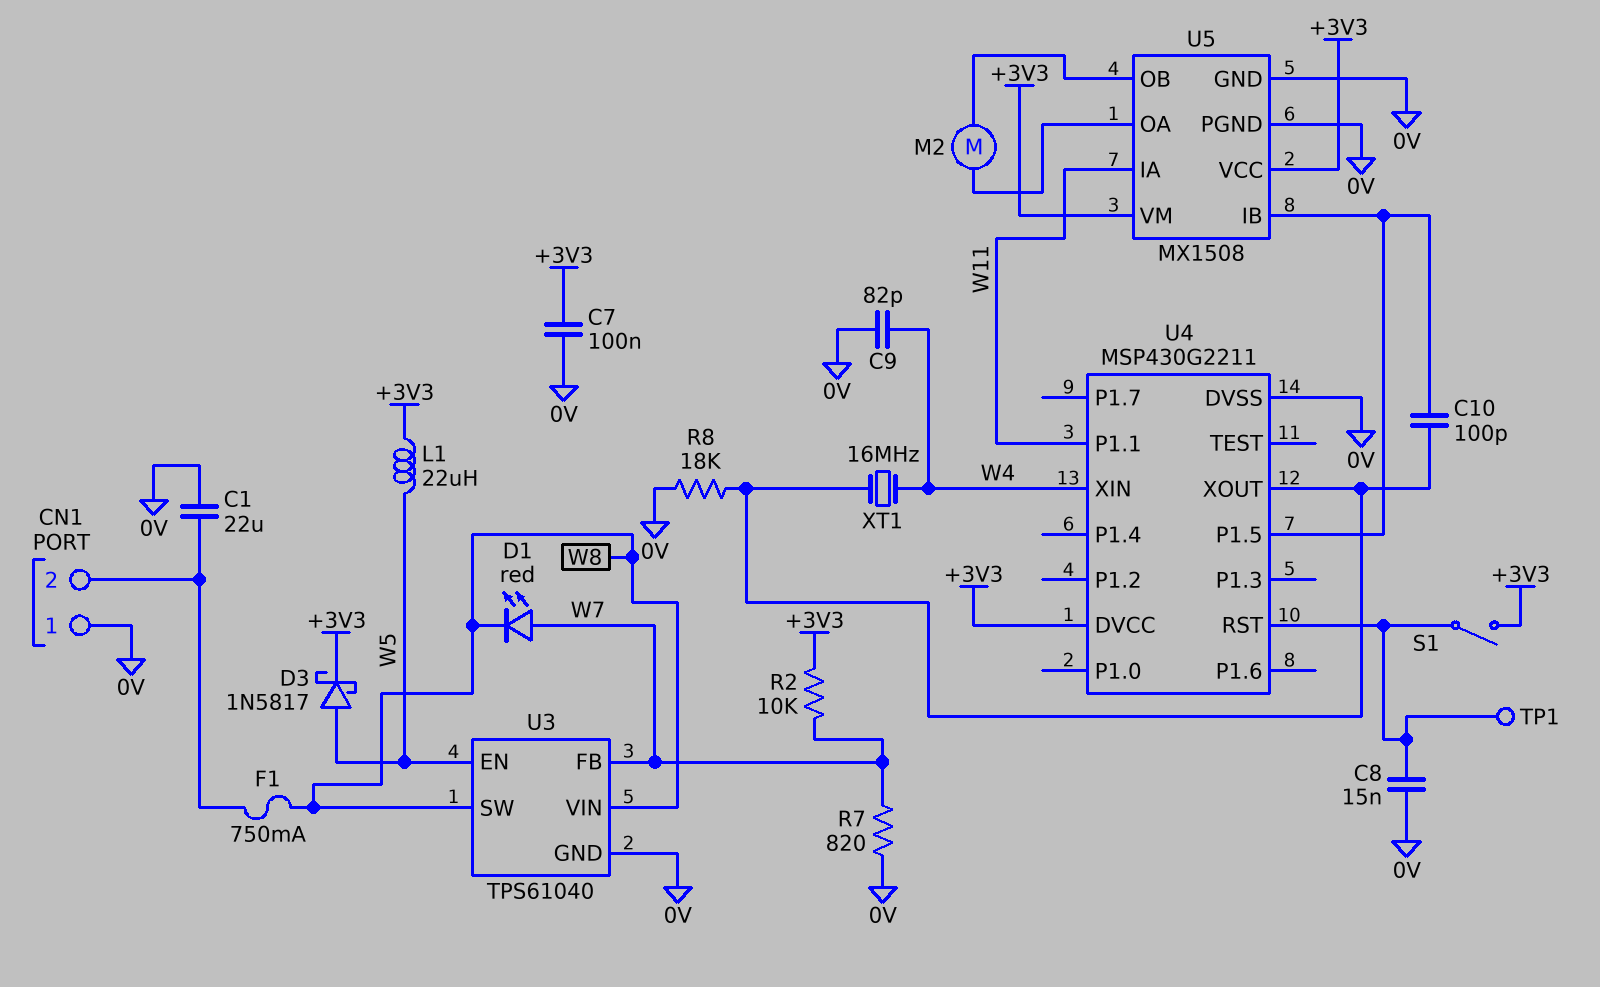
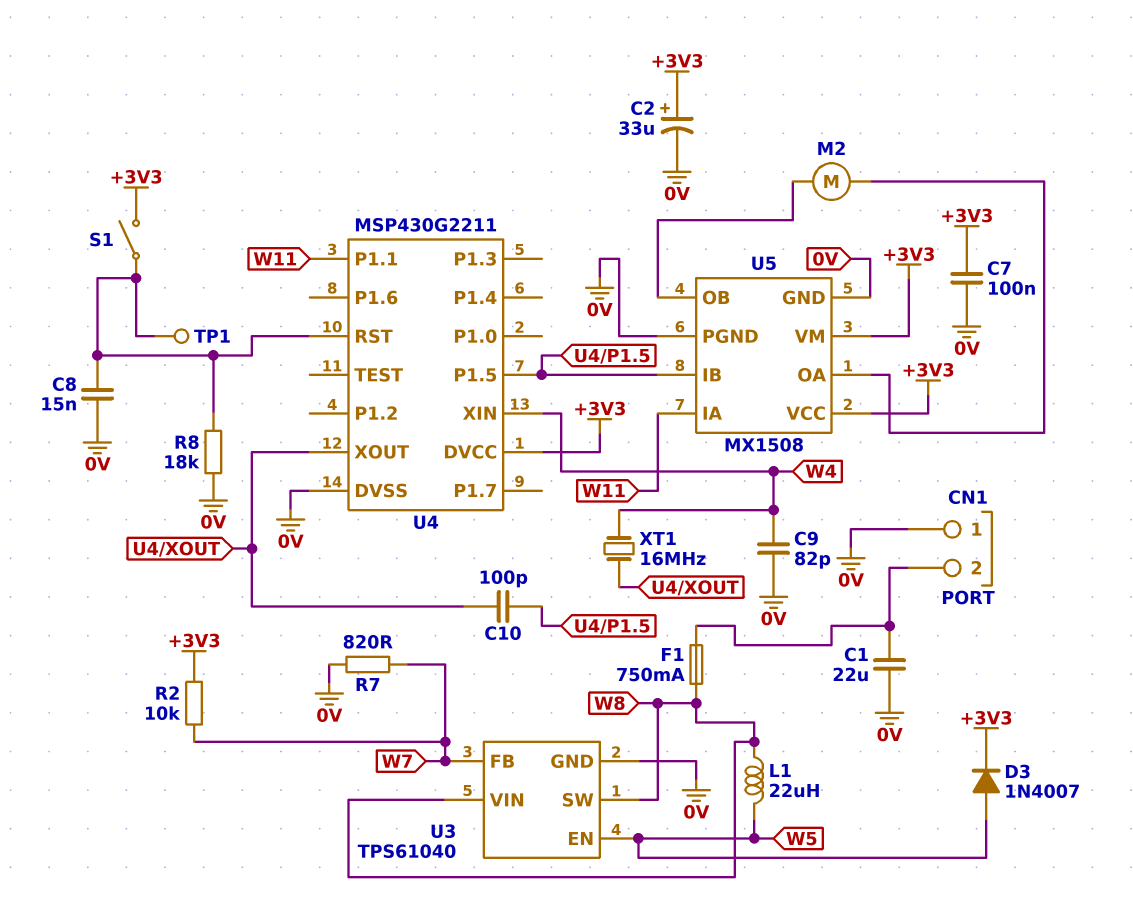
C2: none -> 33uF (plus +3V3, minus 0V)
D1: LED red (A W7, K W8) -> none
D3: schottky 1N5817 (A W5, K +3V3) -> diode 1N4007 (A W5, K +3V3)
L1: 22uH (+3V3, W5) -> 22uH (W5, W8)
R8: 18k (0V, U4/XOUT) -> 18k (0V, U4/RST)

